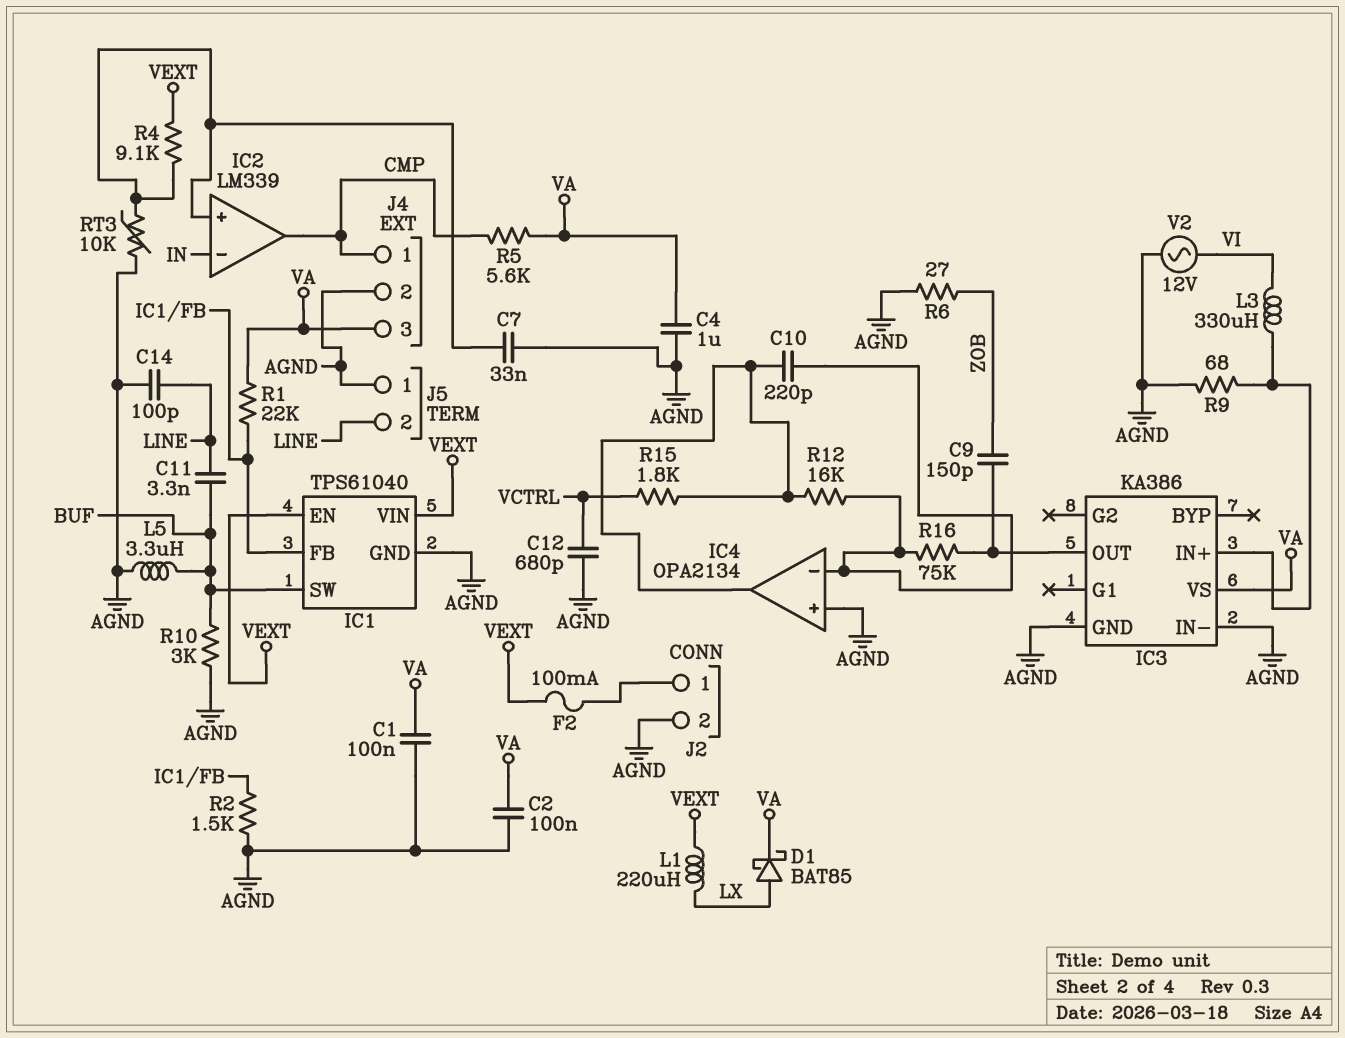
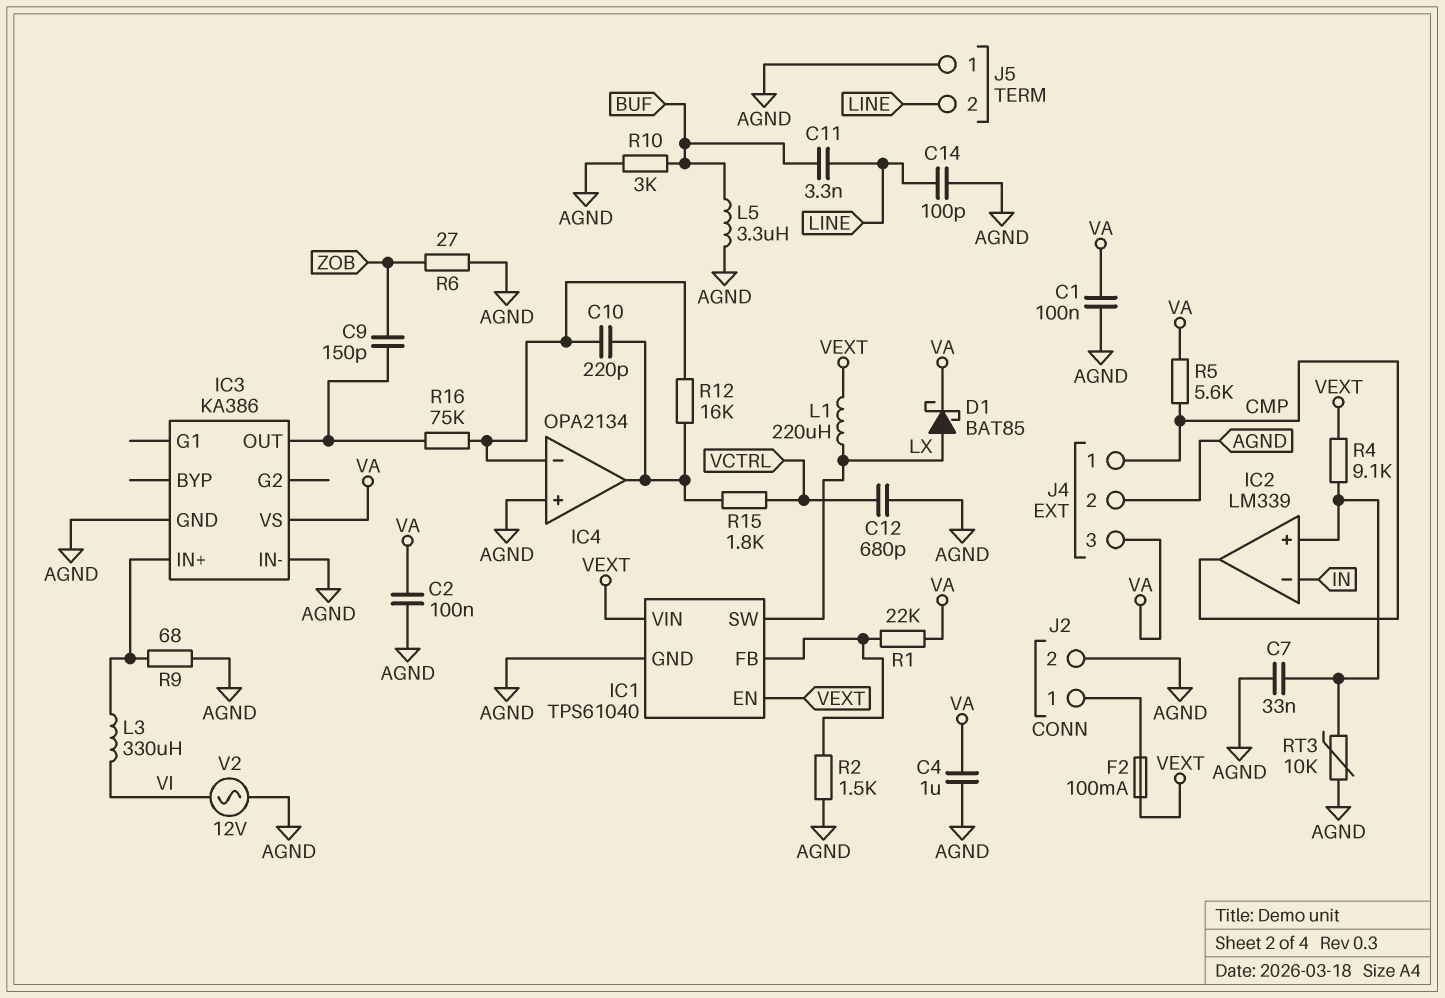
IC1 pin SW: BUF -> LX

